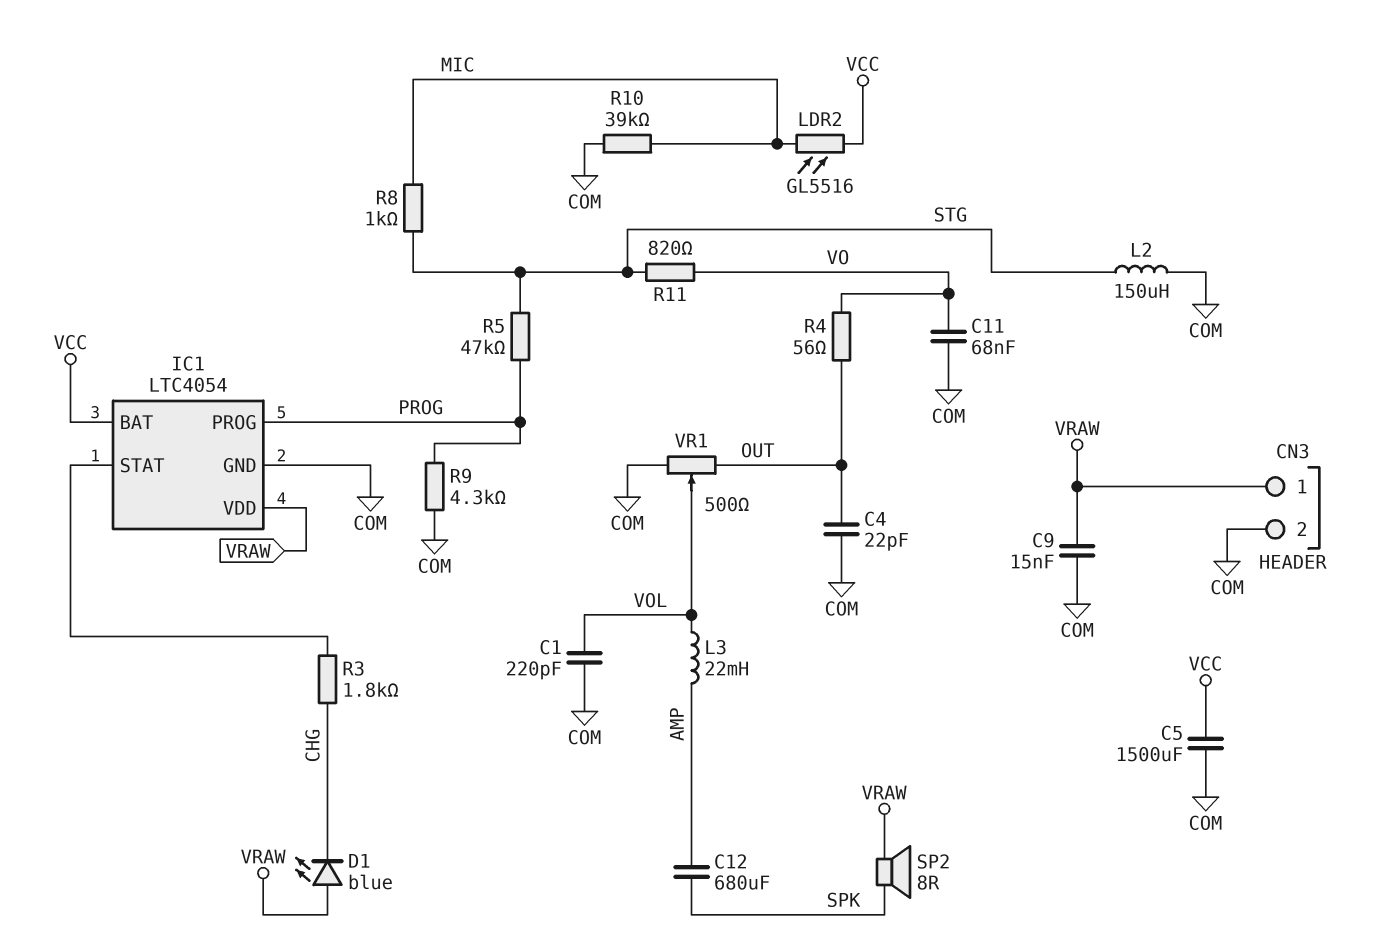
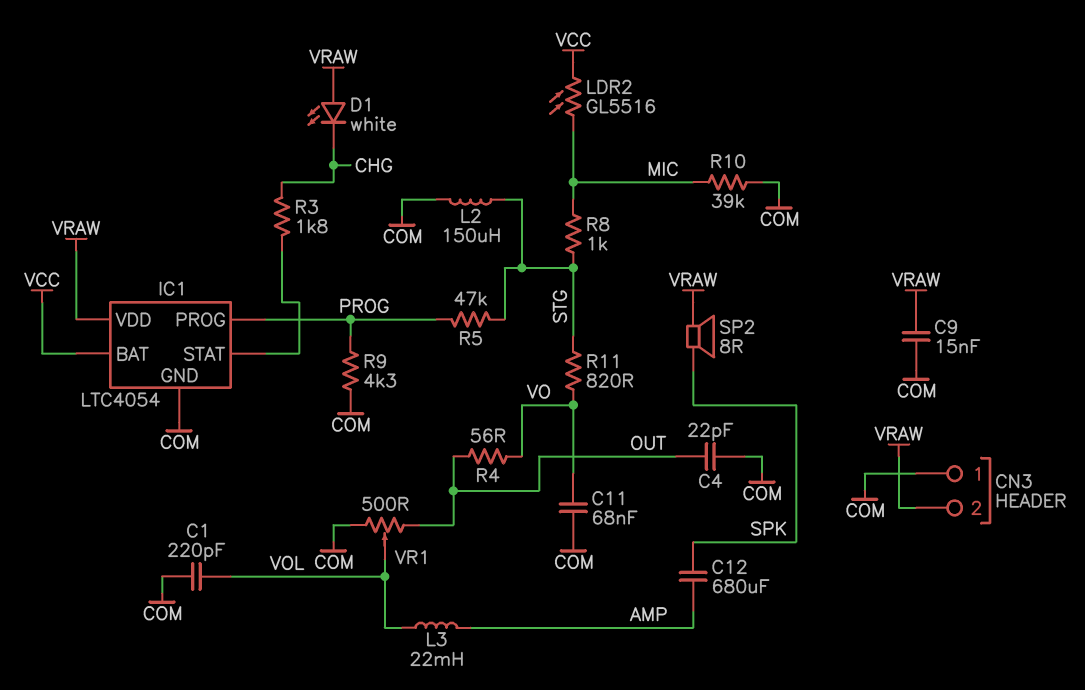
C5: 1500uF (COM, VCC) -> none
CN3 pin 1: VRAW -> COM
CN3 pin 2: COM -> VRAW
D1: LED blue (A VRAW, K CHG) -> LED white (A VRAW, K CHG)

